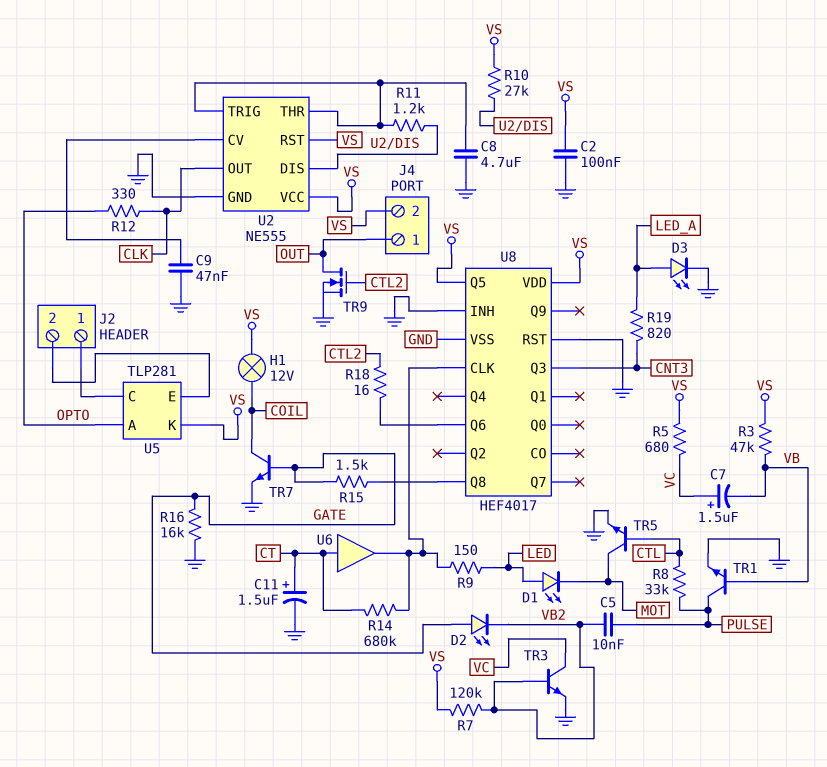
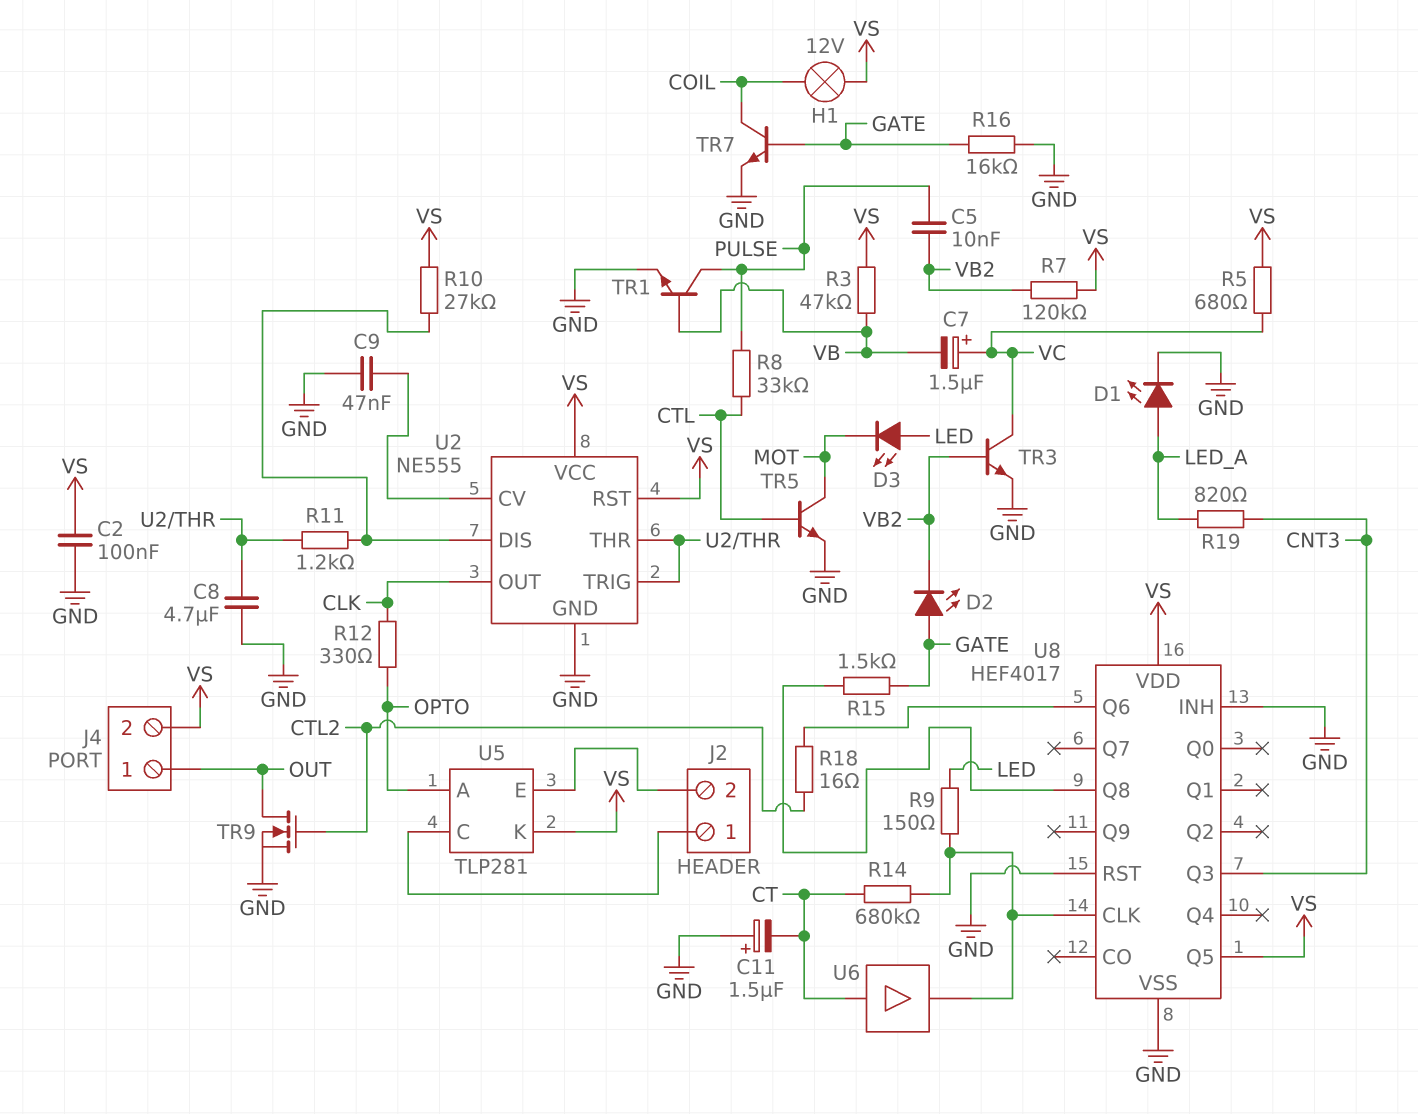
C11: 1.5uF (plus CT, minus GND) -> 1.5uF (plus GND, minus CT)
D1: LED (A LED, K MOT) -> LED (A LED_A, K GND)
D3: LED (A LED_A, K GND) -> LED (A LED, K MOT)

